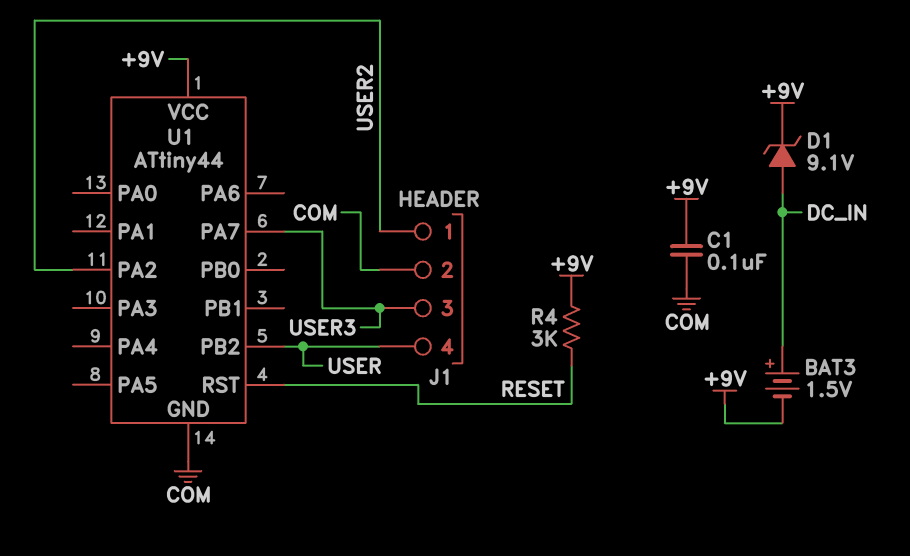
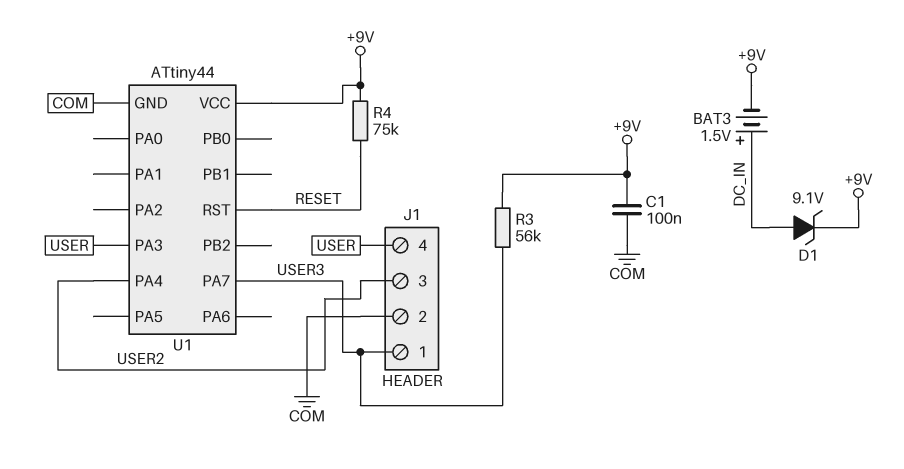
J1 pin 1: USER2 -> USER3
J1 pin 3: USER3 -> USER2
R3: none -> 56k (+9V, USER3)
R4: 3k (+9V, RESET) -> 75k (+9V, RESET)
U1 pin PA2: USER2 -> none
U1 pin PA3: none -> USER
U1 pin PA4: none -> USER2
U1 pin PB2: USER -> none

